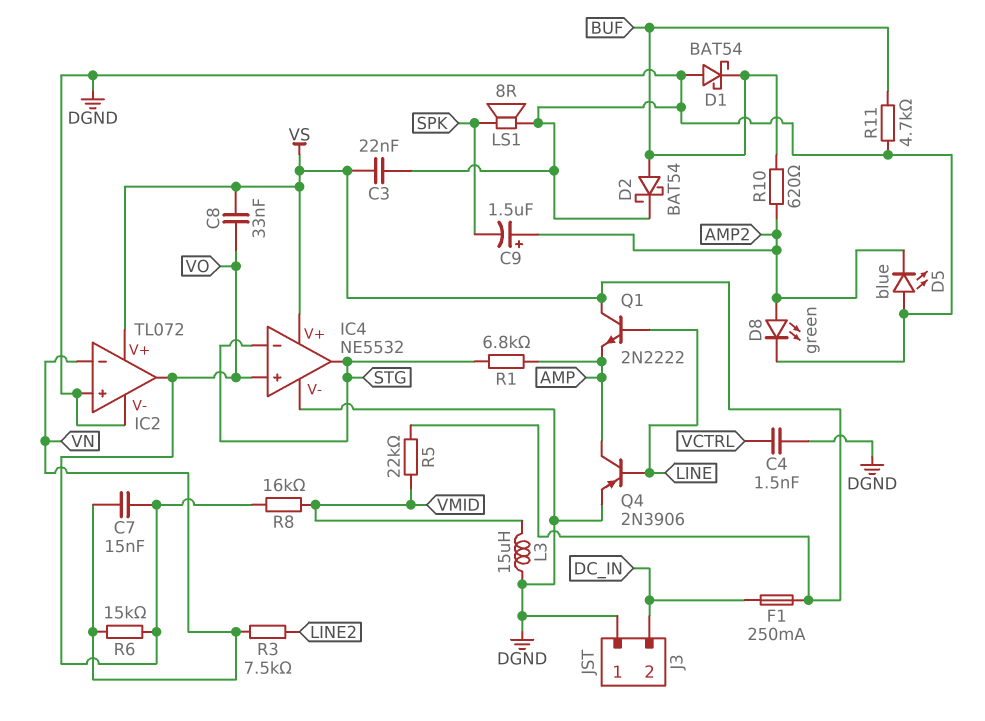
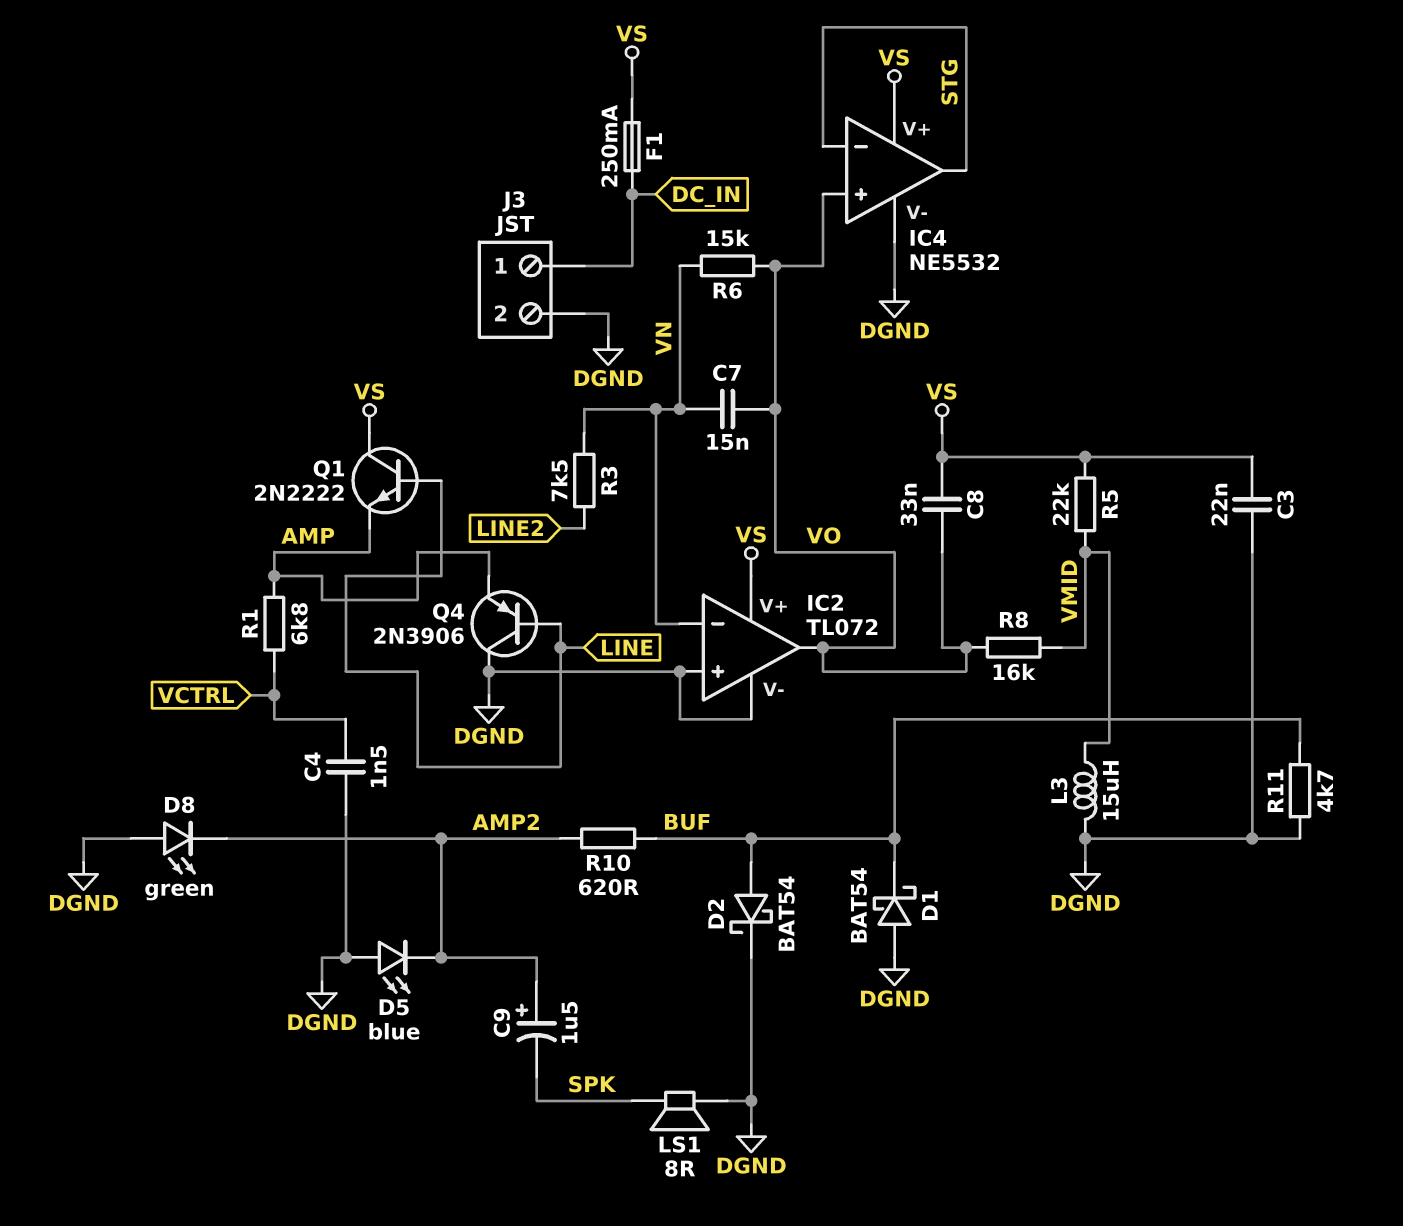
D8: LED green (A AMP2, K DGND) -> LED green (A DGND, K AMP2)
J3 pin 1: DGND -> DC_IN
J3 pin 2: DC_IN -> DGND
Q4: PNP 2N3906 (B LINE, C AMP, E DGND) -> PNP 2N3906 (B LINE, C DGND, E AMP)
R1: 6.8k (AMP, STG) -> 6.8k (AMP, VCTRL)

